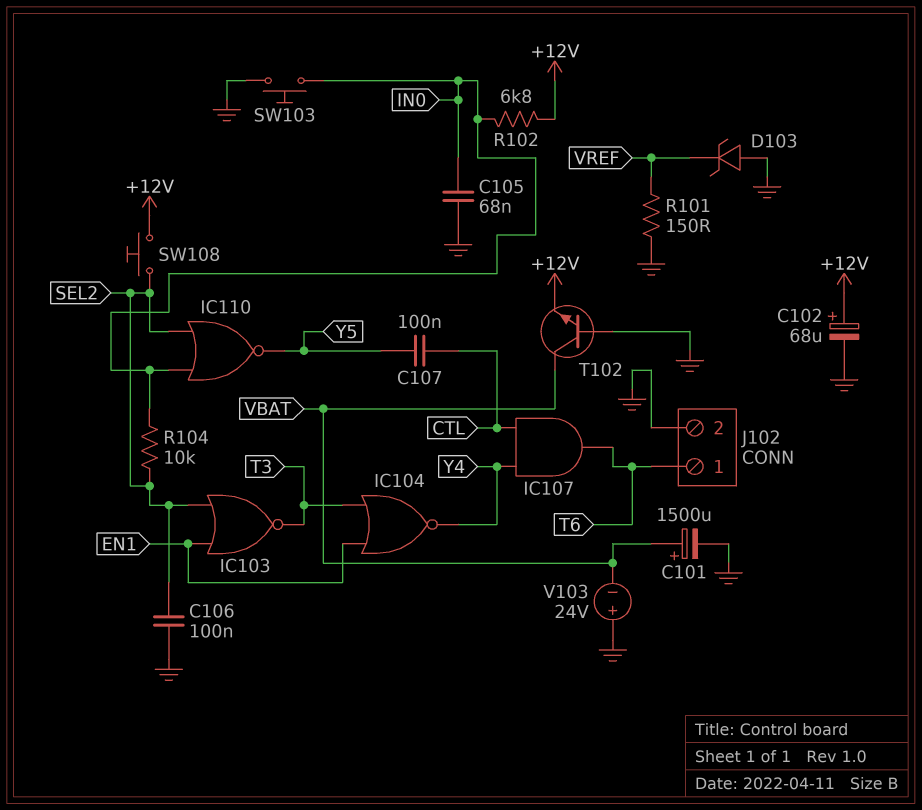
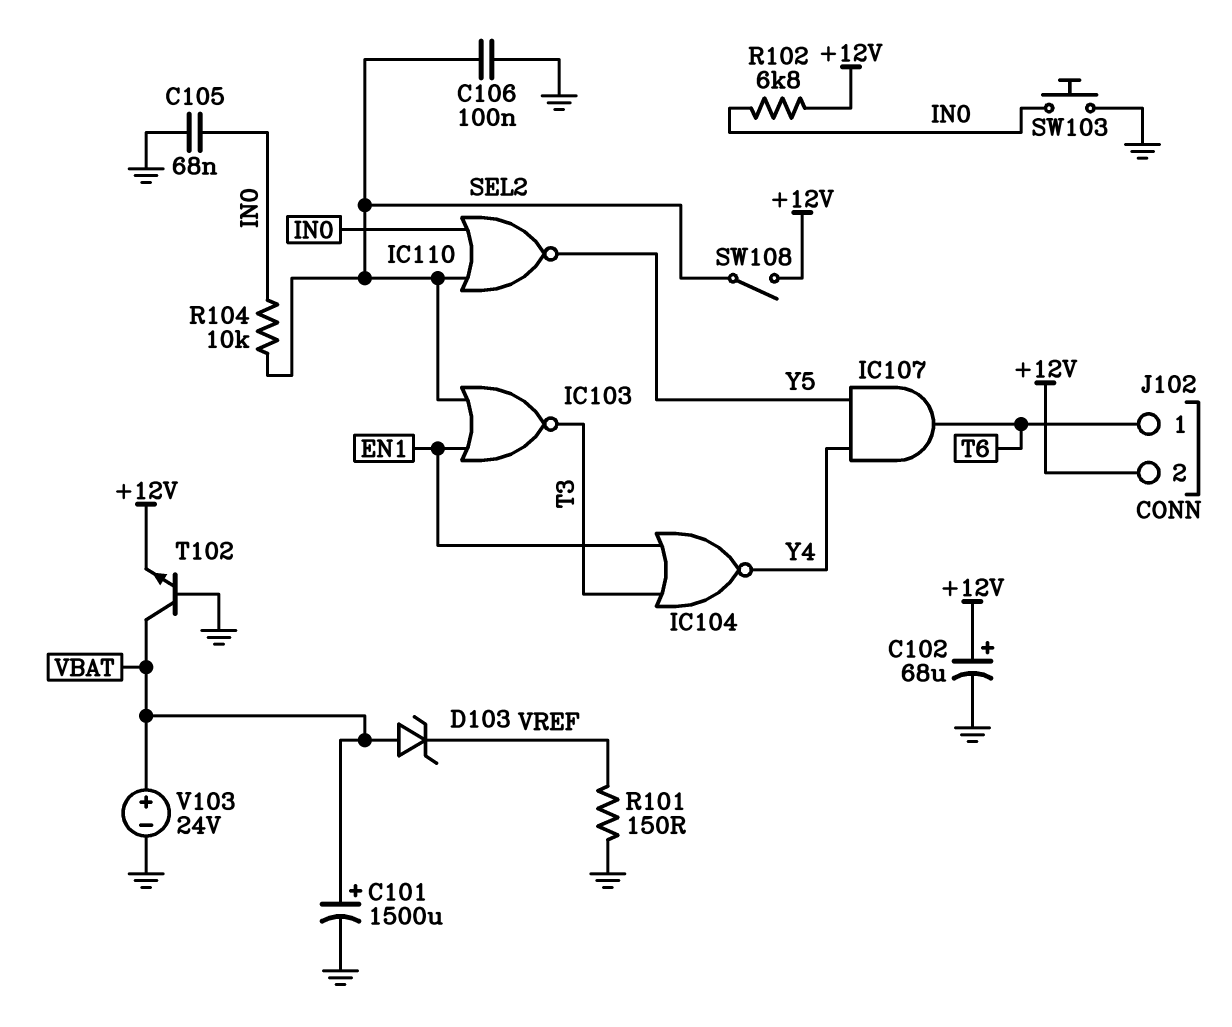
C107: 100nF (CTL, Y5) -> none
D103: zener (A GND, K VREF) -> zener (A VBAT, K VREF)
IC107: AND (in CTL, in Y4, out T6) -> AND (in Y4, in Y5, out T6)
J102 pin 2: GND -> +12V
SW108: button (+12V, SEL2) -> switch (+12V, SEL2)
V103: 24V (plus GND, minus VBAT) -> 24V (plus VBAT, minus GND)

